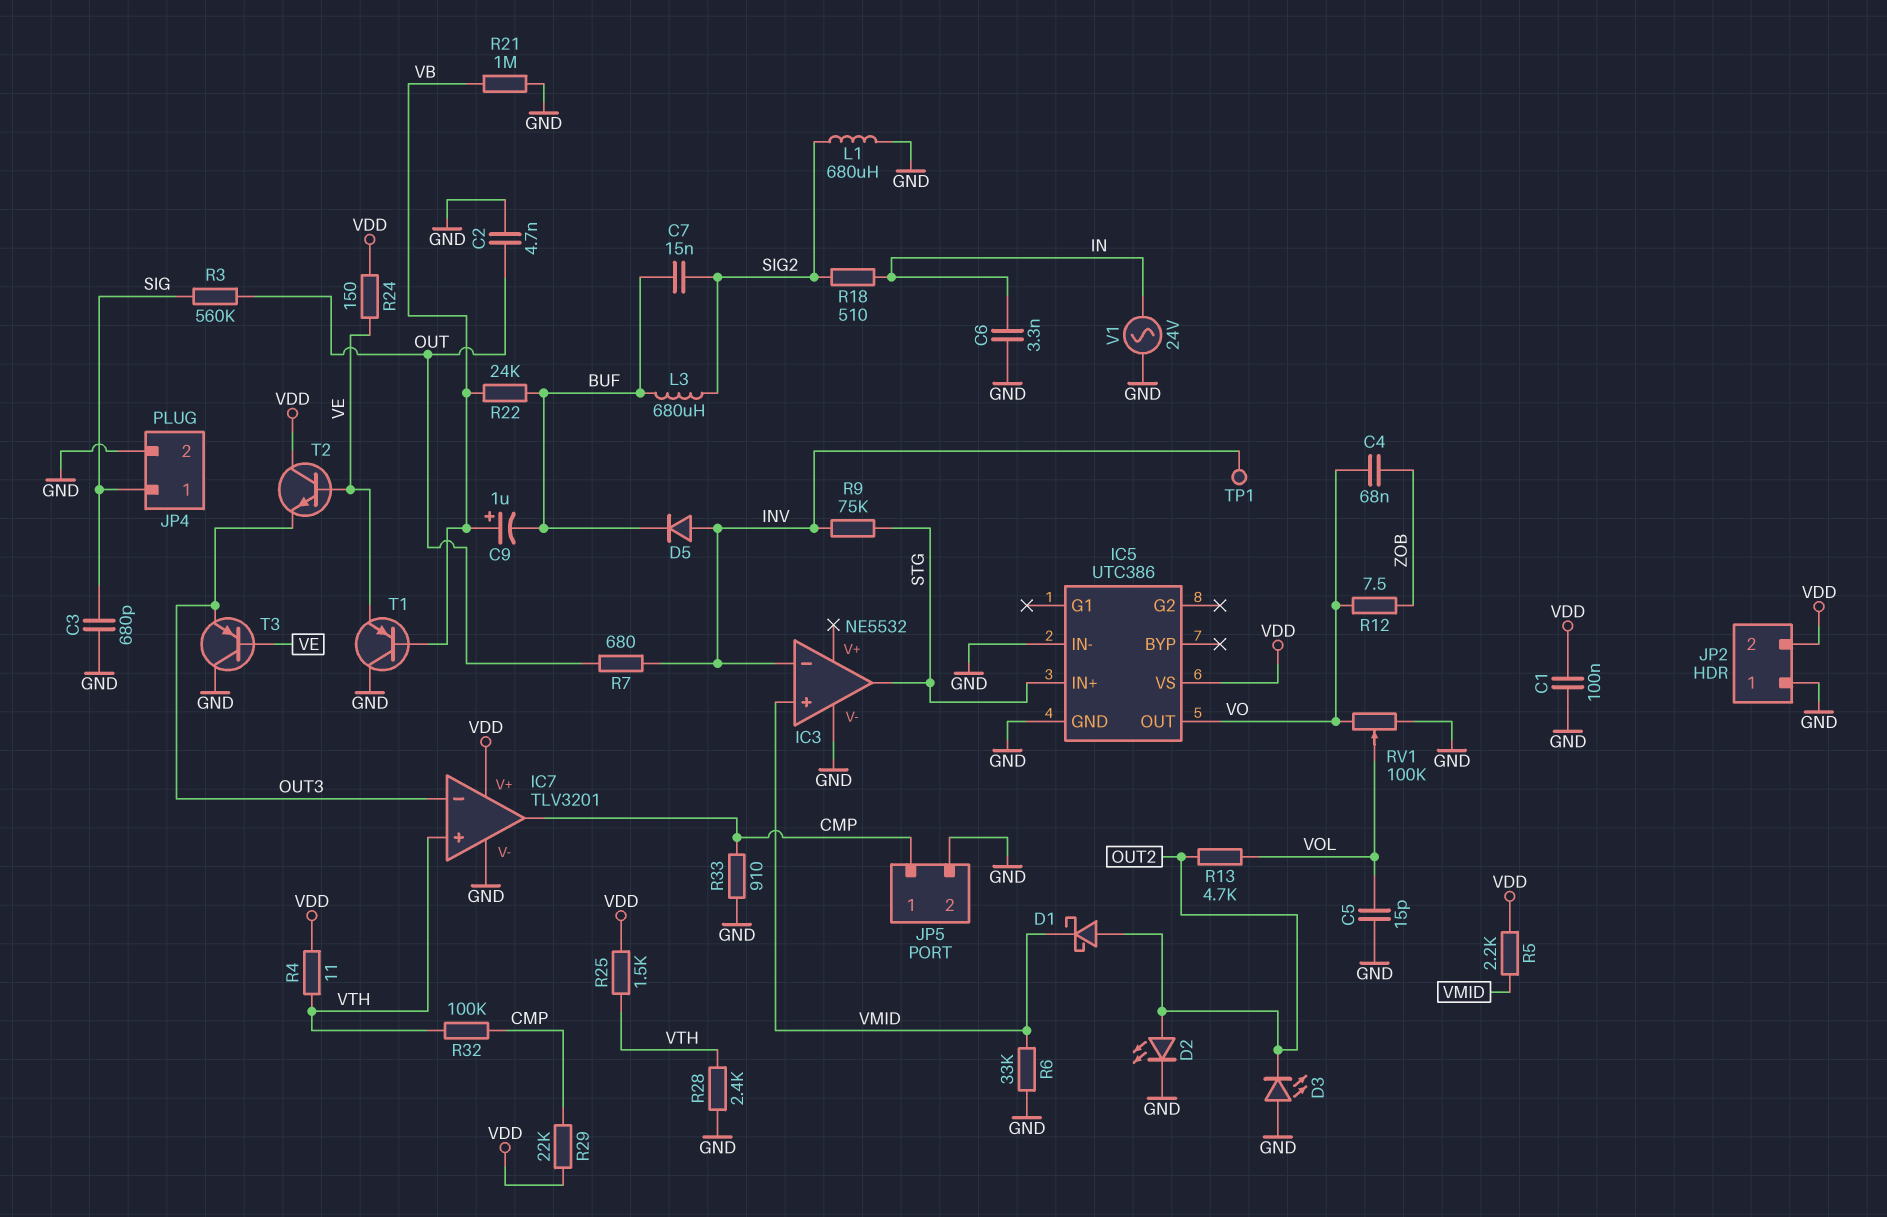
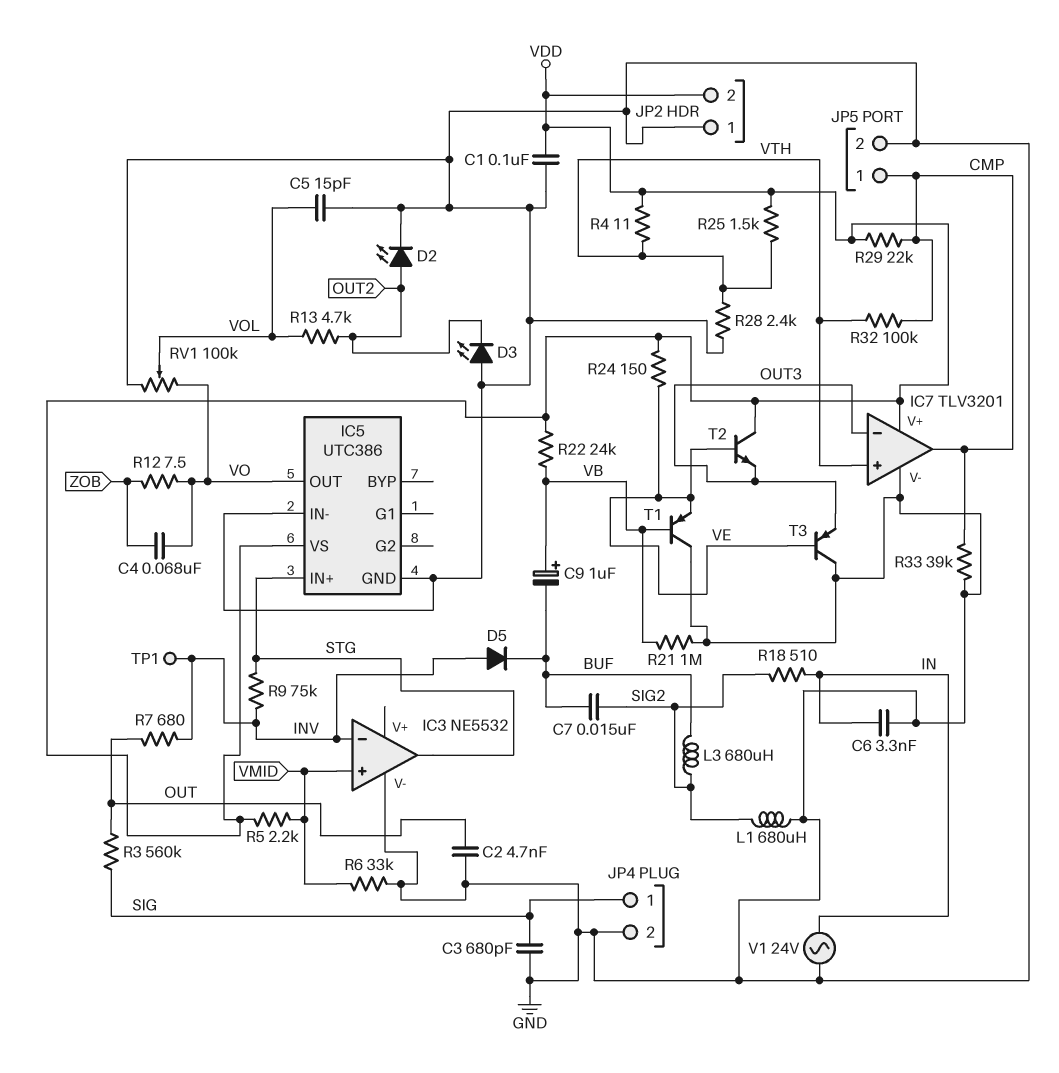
D1: schottky (A OUT2, K VMID) -> none
R22: 24k (BUF, VB) -> 24k (VB, VDD)
R33: 910 (CMP, GND) -> 39k (CMP, GND)

